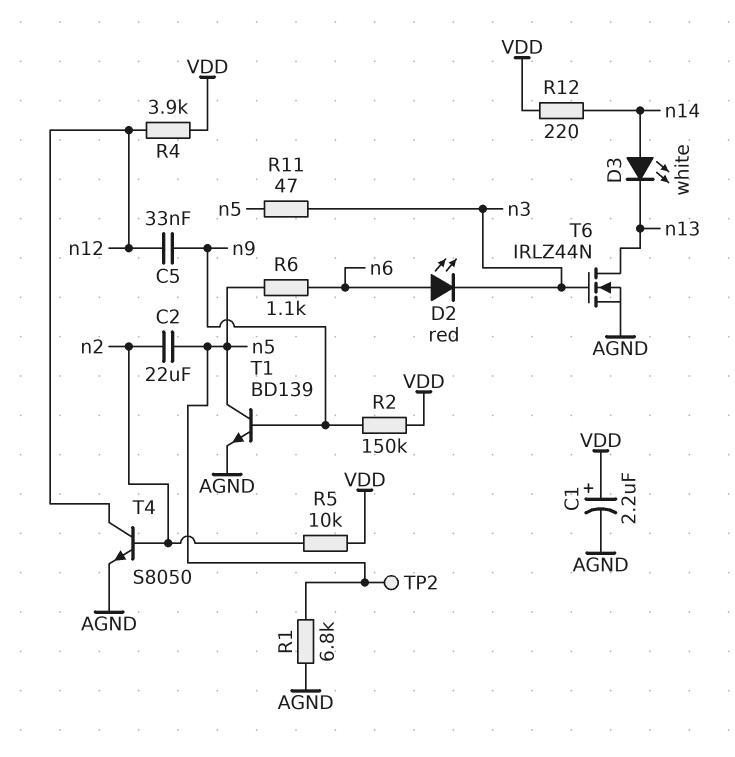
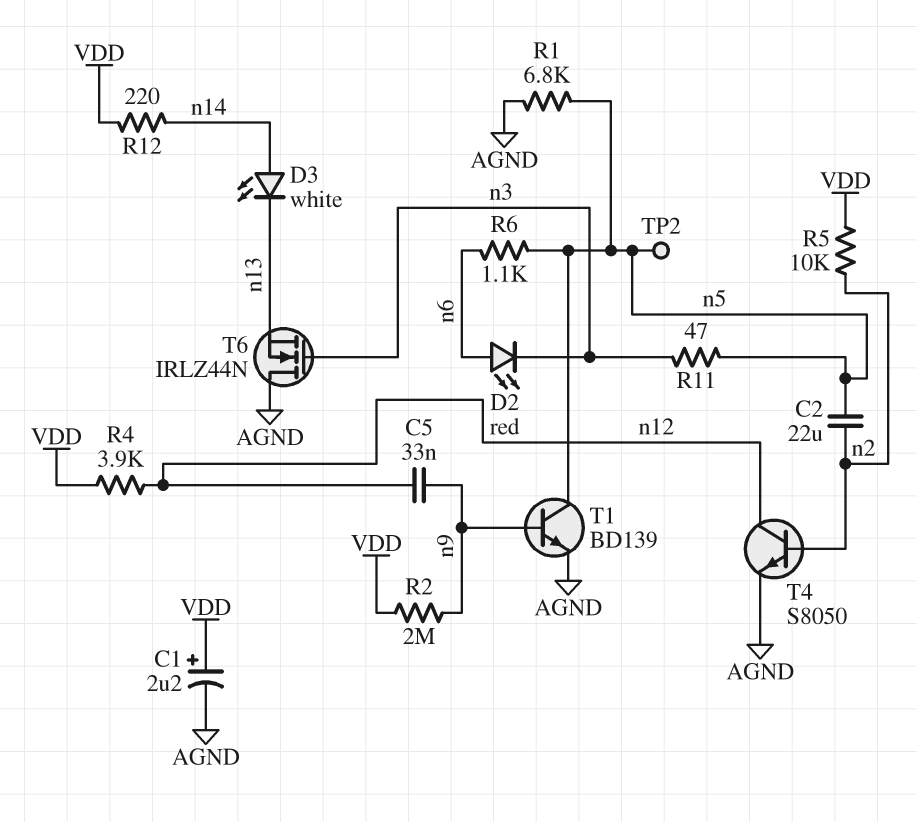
R2: 150k (VDD, n9) -> 2M (VDD, n9)
T6: NMOS IRLZ44N (G n3, D n13, S AGND) -> NMOS IRLZ44N (G n3, D AGND, S n13)

